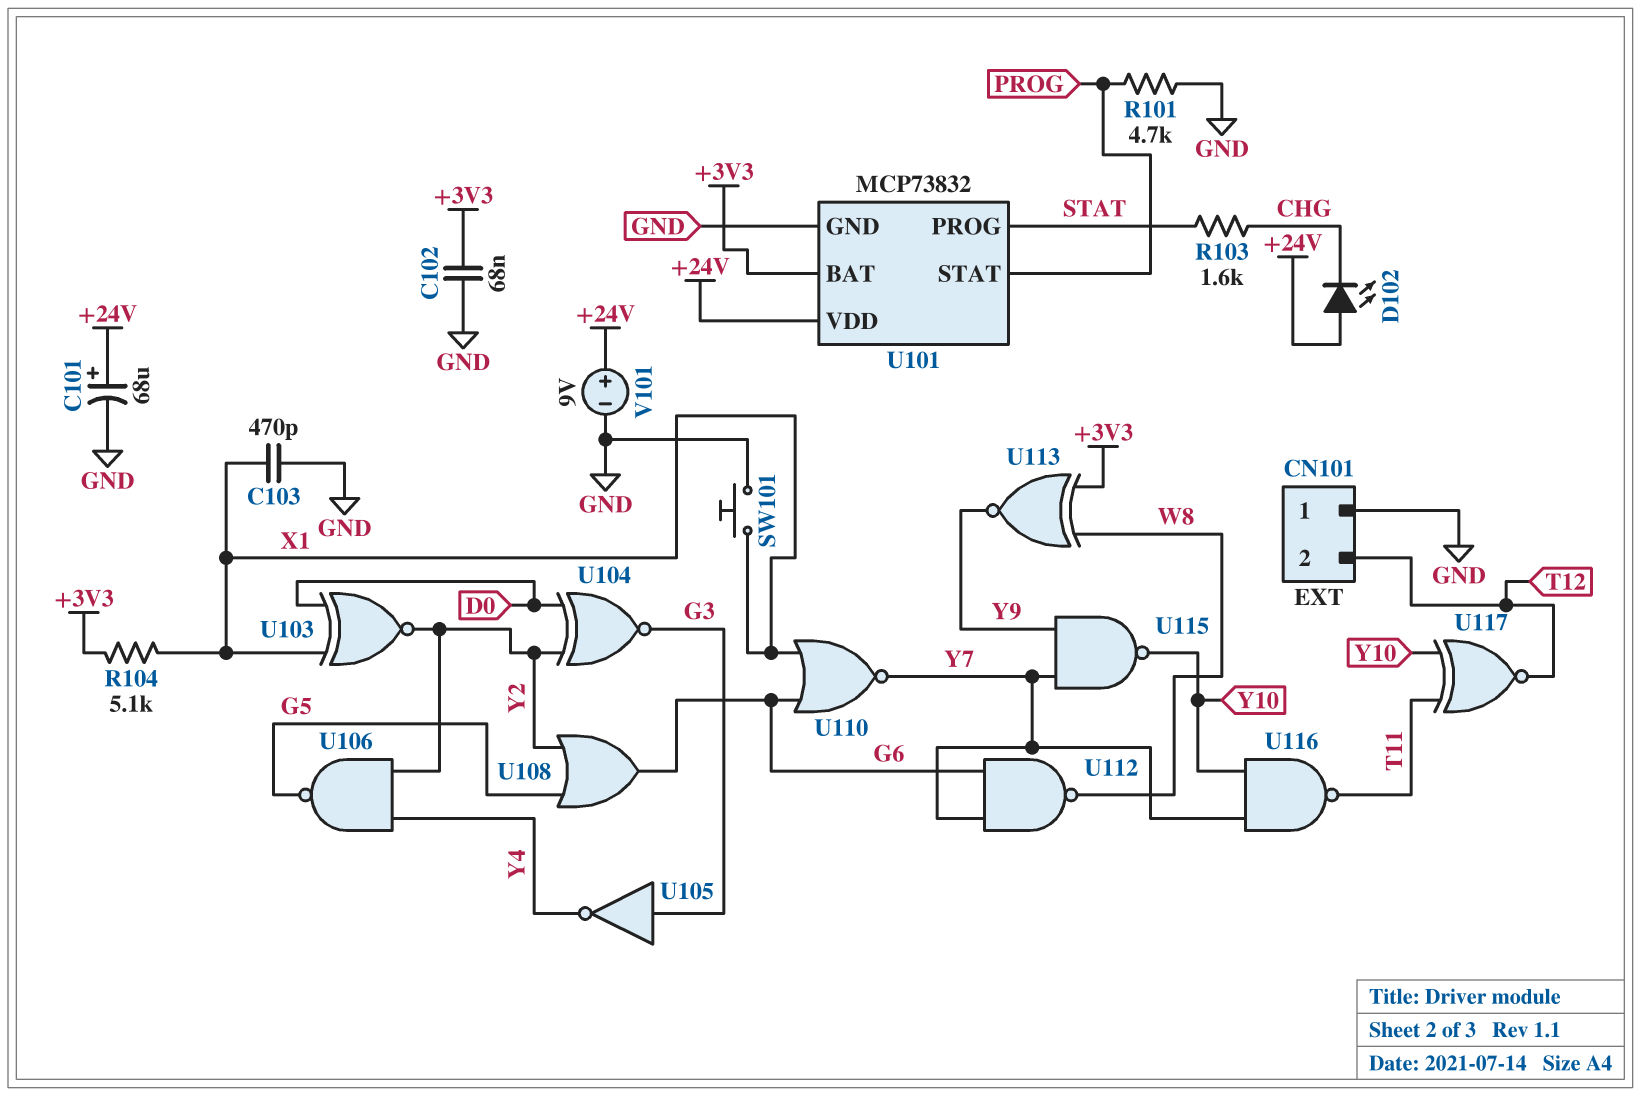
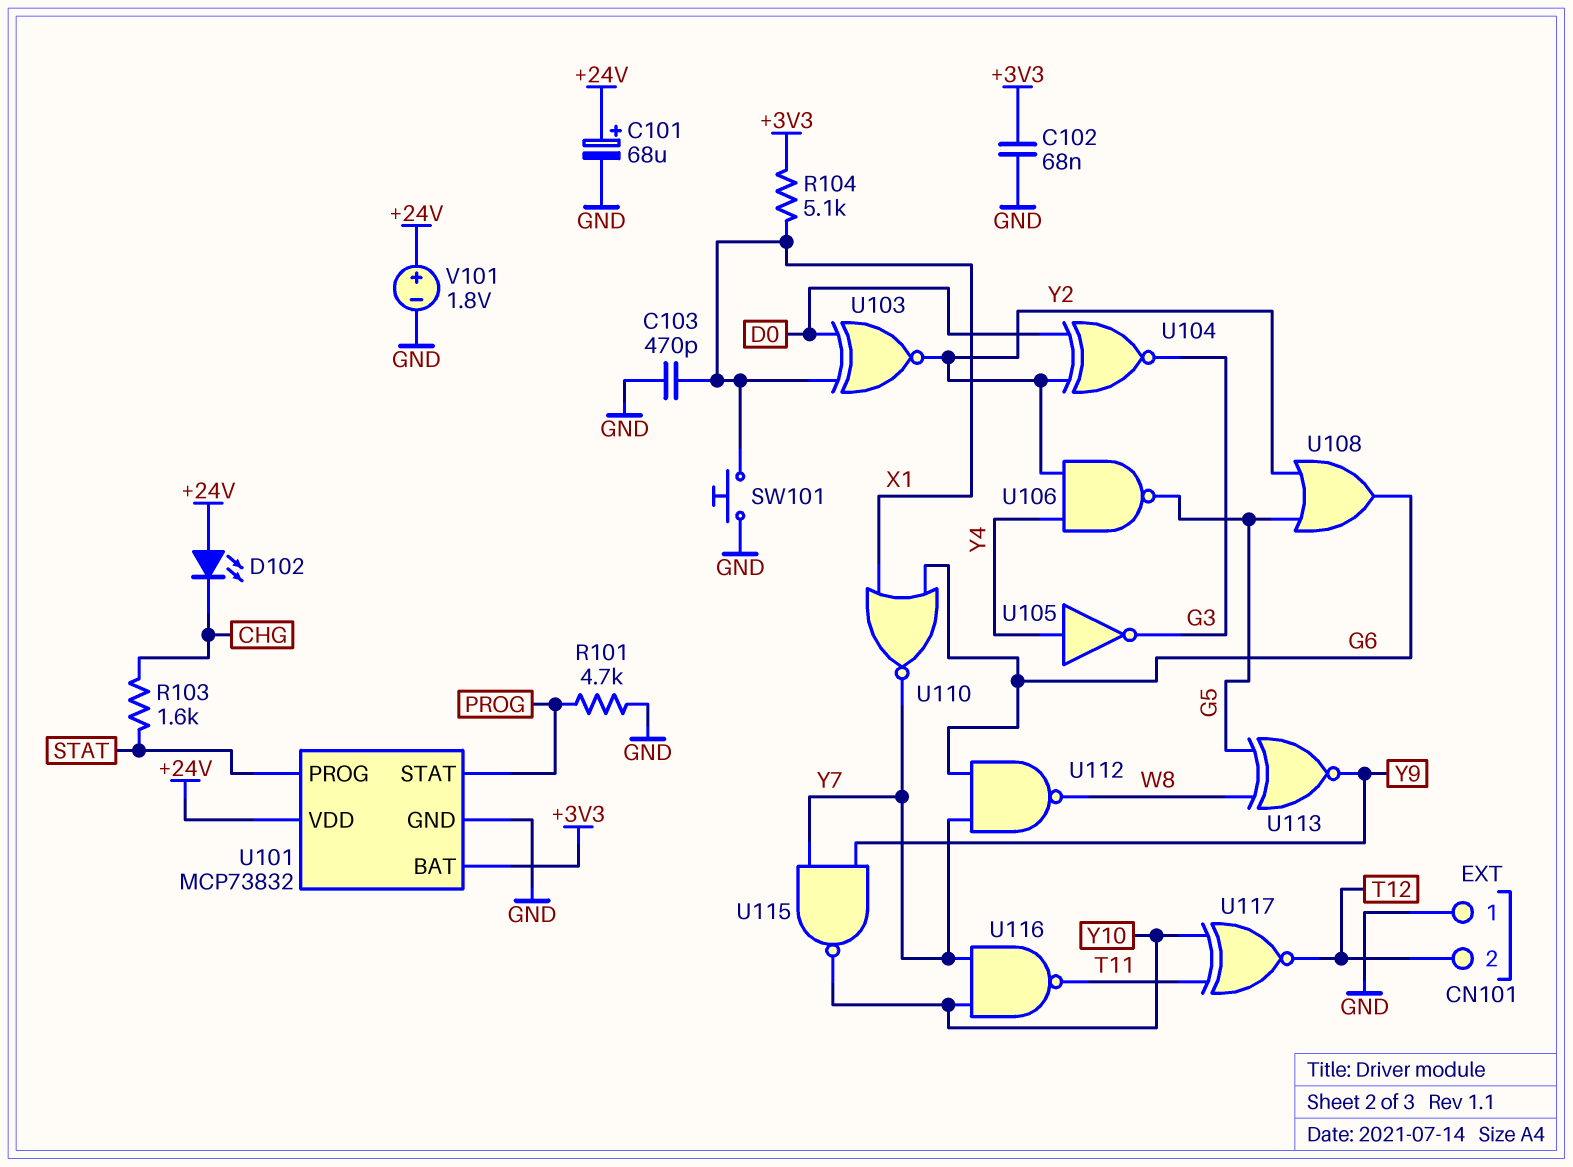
U105: NOT (in G3, out Y4) -> NOT (in Y4, out G3)
U113: XNOR (in +3V3, in W8, out Y9) -> XNOR (in G5, in W8, out Y9)
V101: 9V (plus +24V, minus GND) -> 1.8V (plus +24V, minus GND)

